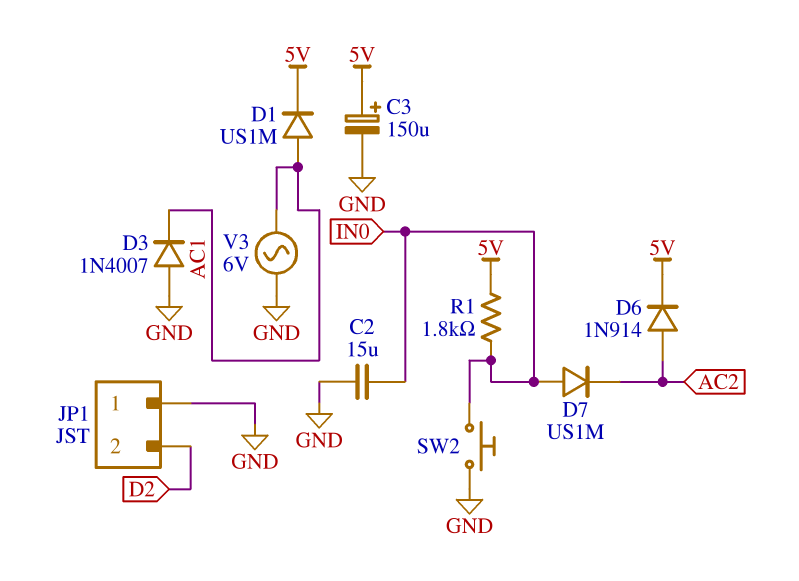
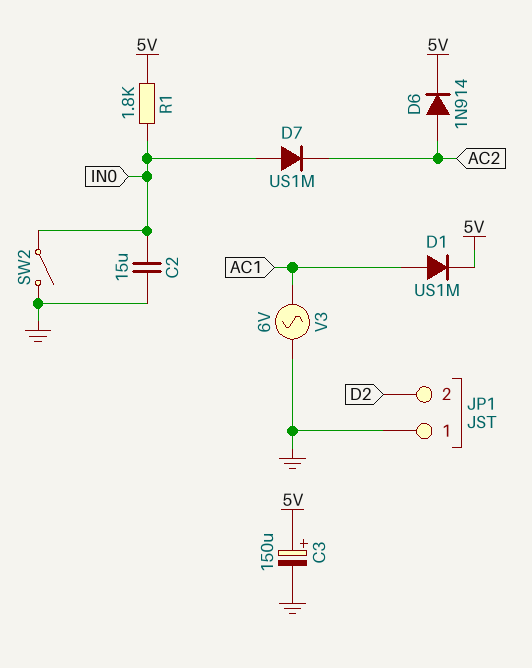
D3: diode 1N4007 (A GND, K AC1) -> none
SW2: button (GND, IN0) -> switch (GND, IN0)

